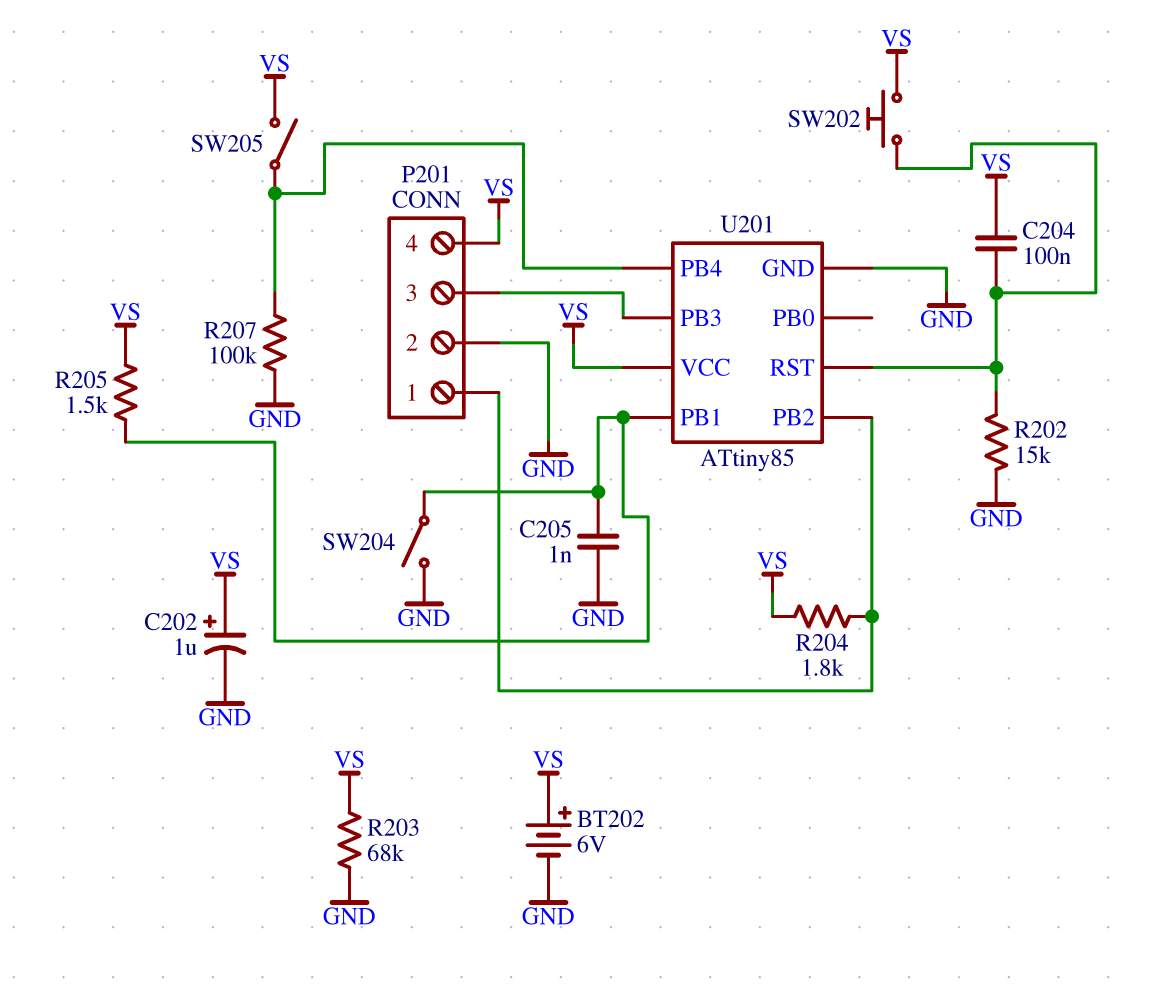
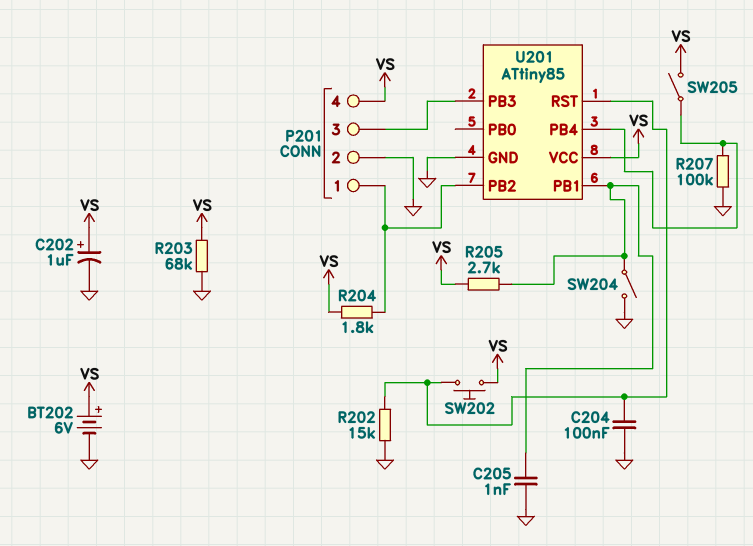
C204: 100nF (U201/RST, VS) -> 100nF (GND, U201/RST)
R205: 1.5k (U201/PB1, VS) -> 2.7k (U201/PB1, VS)

